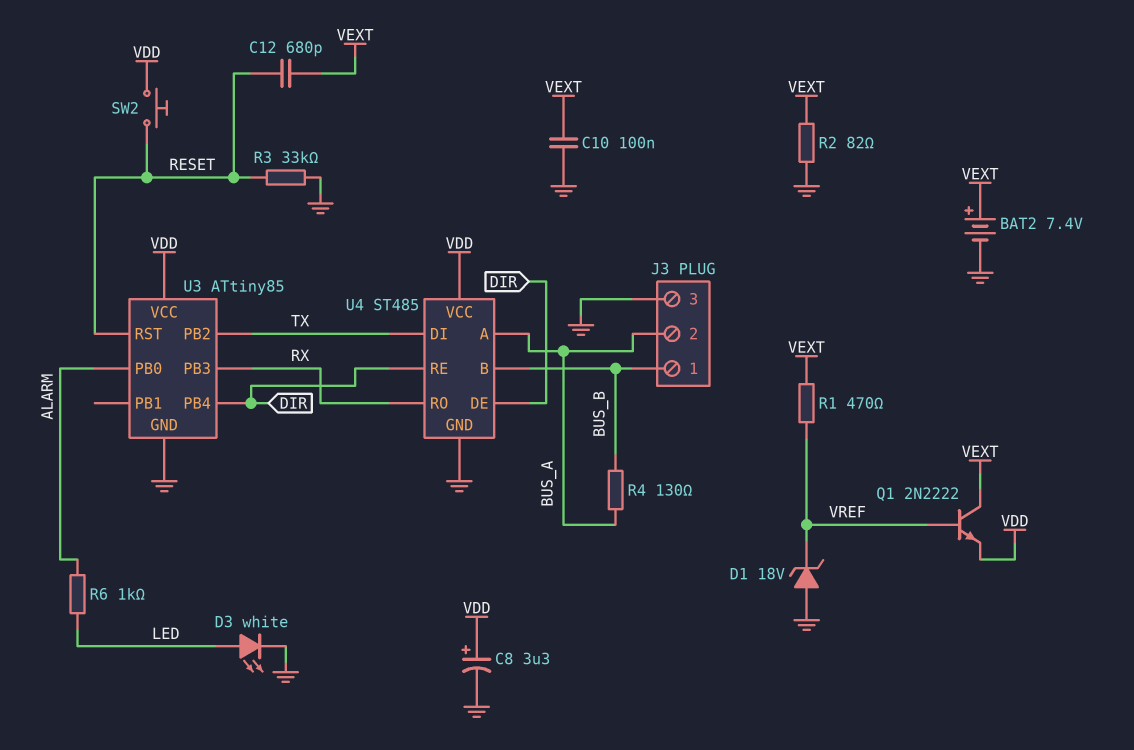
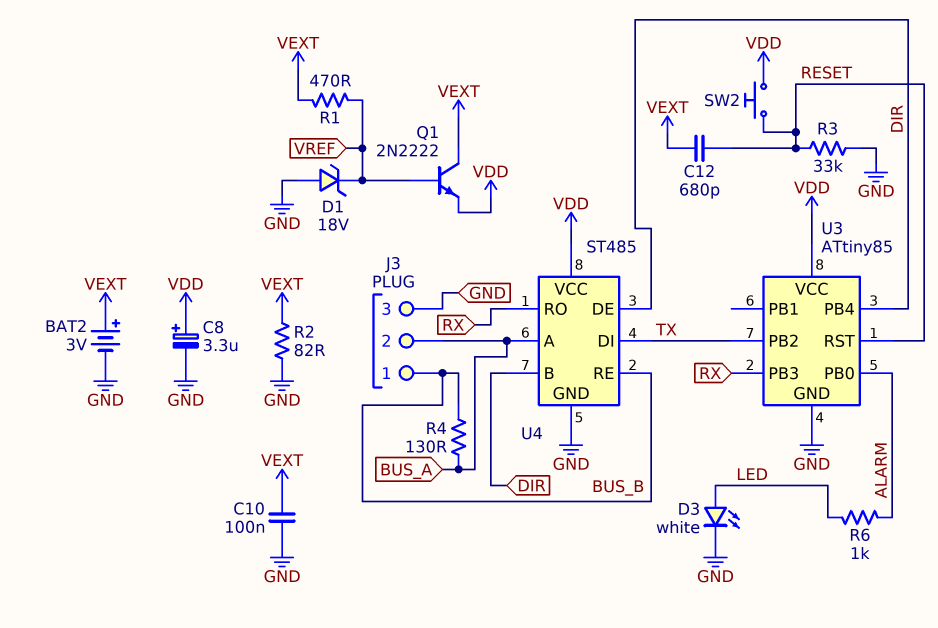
BAT2: 7.4V (plus VEXT, minus GND) -> 3V (plus VEXT, minus GND)
U4 pin B: BUS_B -> DIR
U4 pin RE: DIR -> BUS_B

